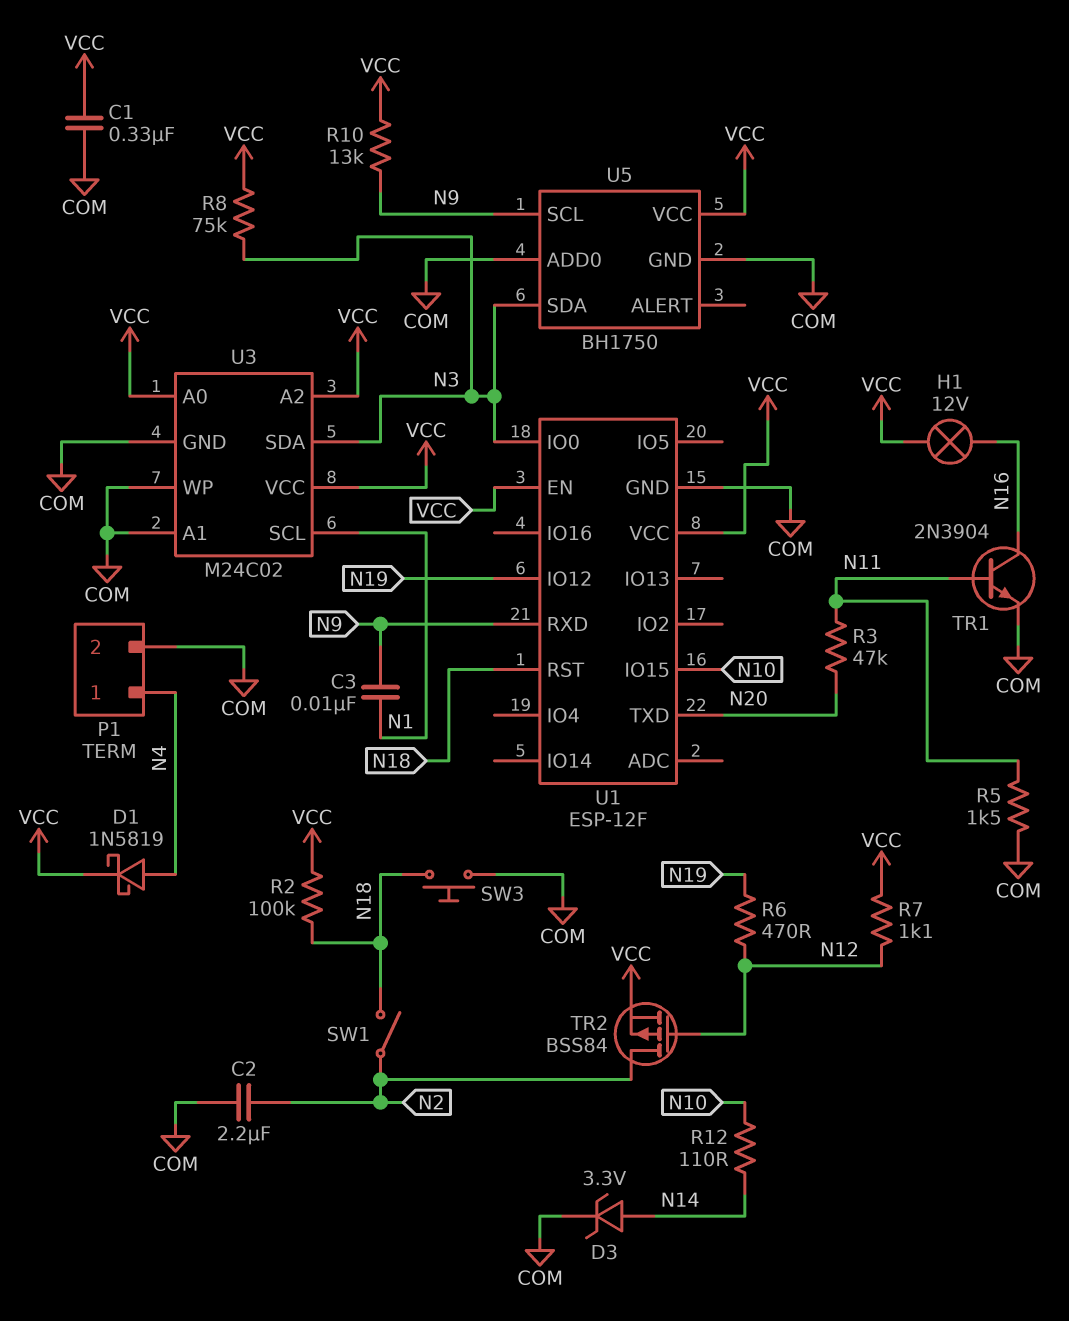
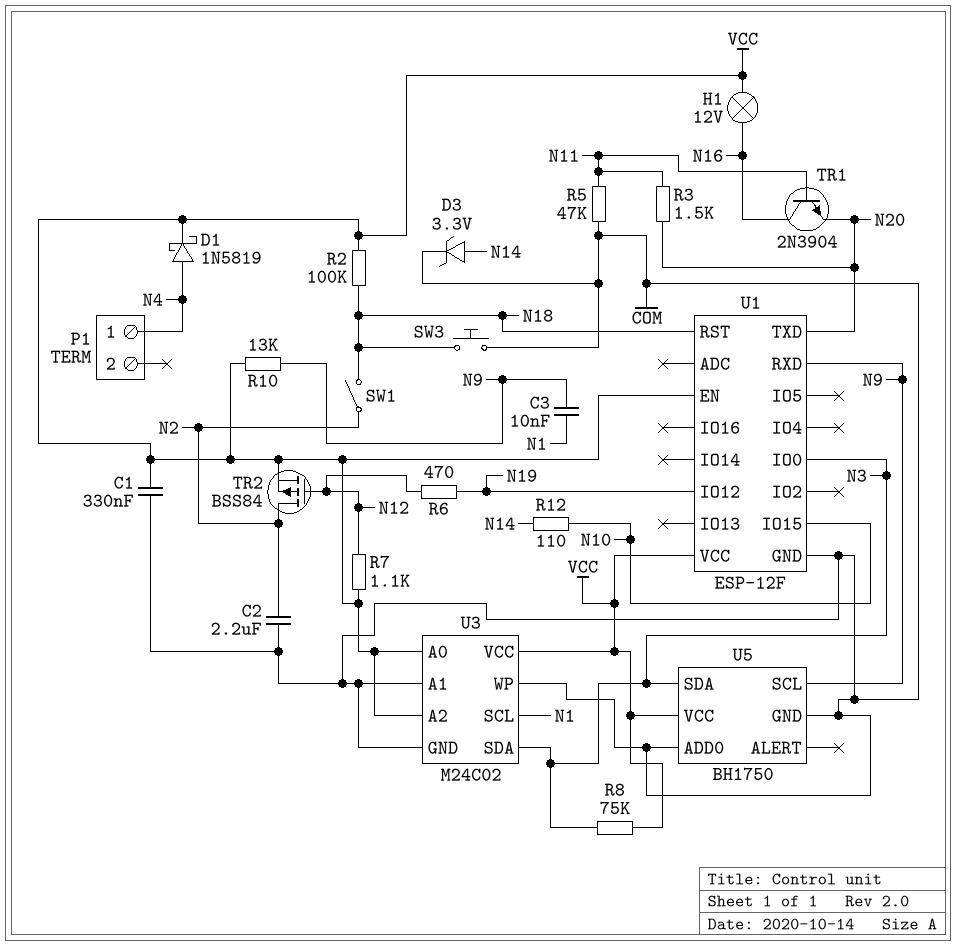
P1 pin 2: COM -> none
R3: 47k (N11, N20) -> 1.5k (N11, N20)
R5: 1.5k (COM, N11) -> 47k (COM, N11)
TR1: NPN 2N3904 (B N11, C N16, E COM) -> NPN 2N3904 (B N11, C N16, E N20)

